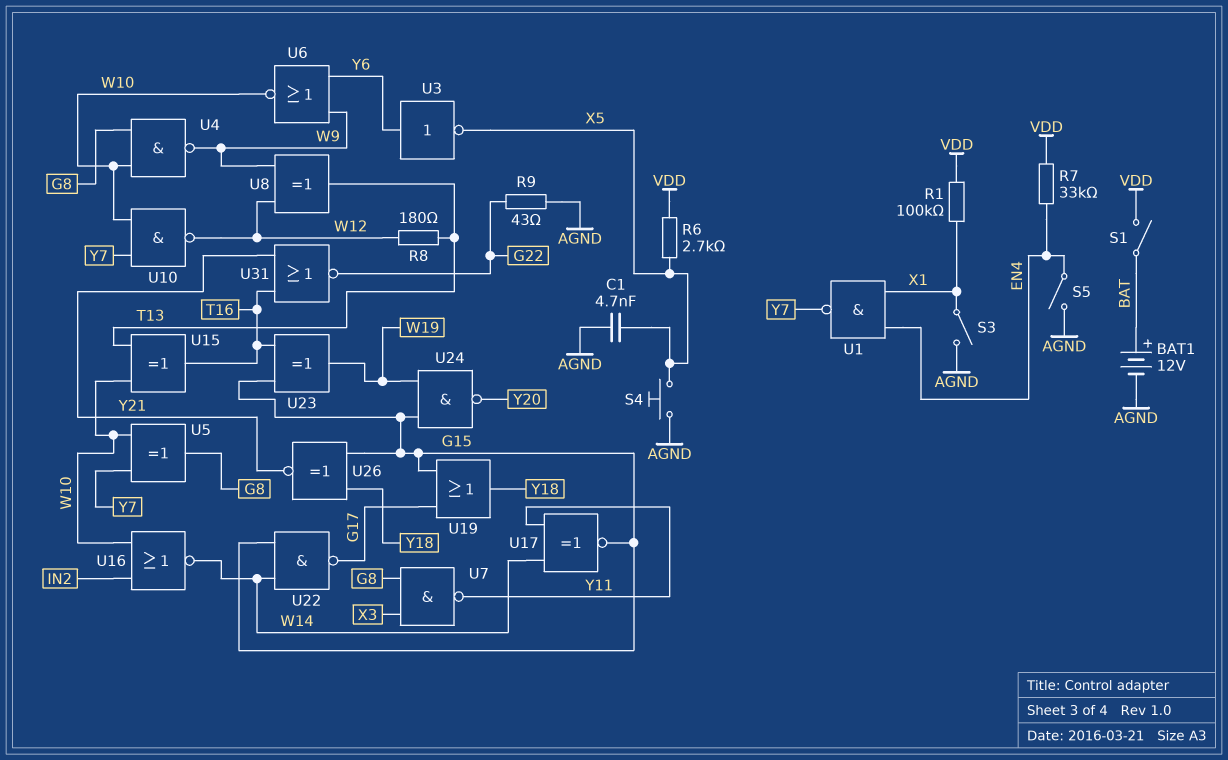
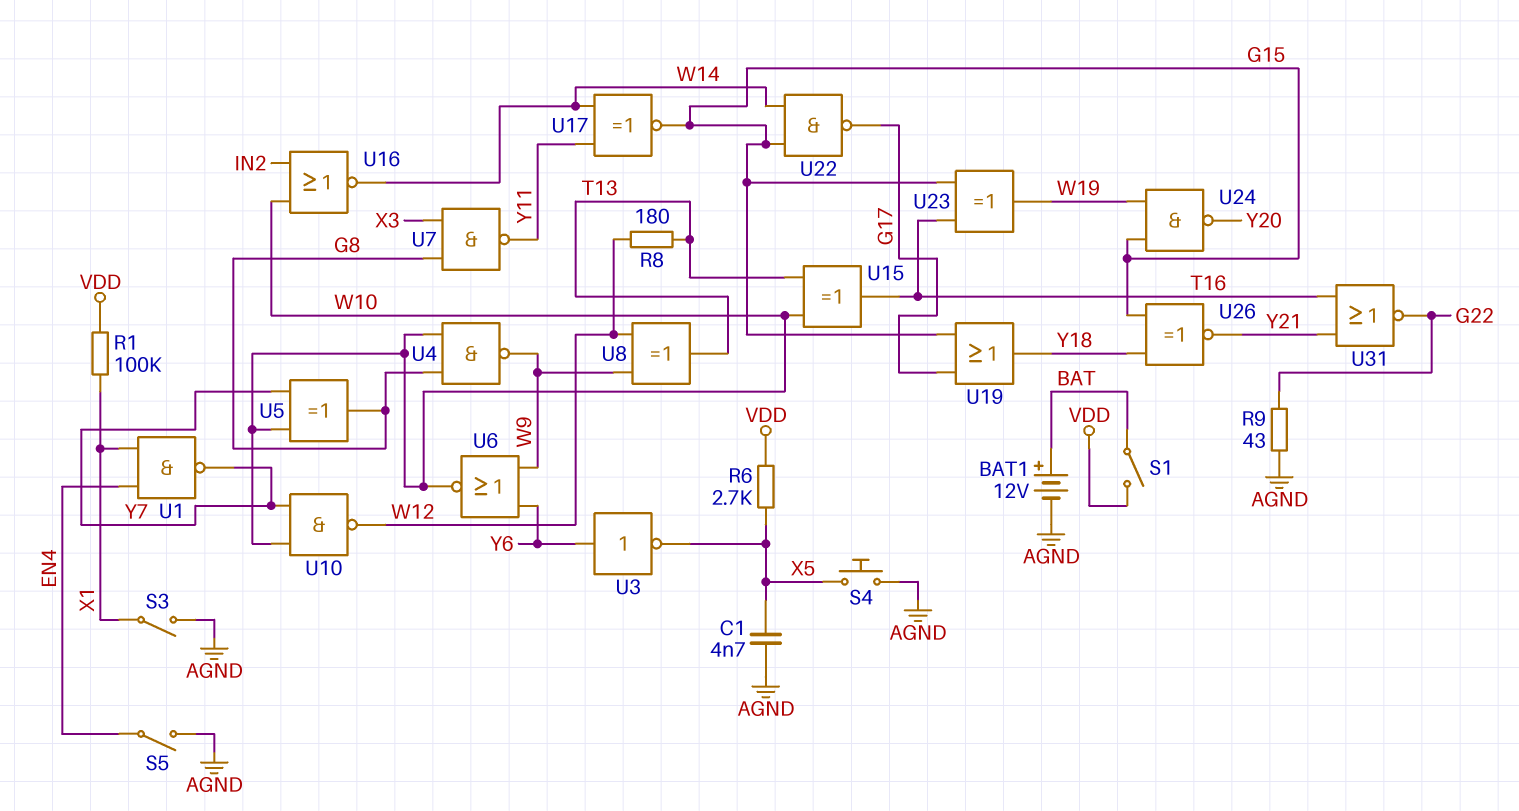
R7: 33k (EN4, VDD) -> none

